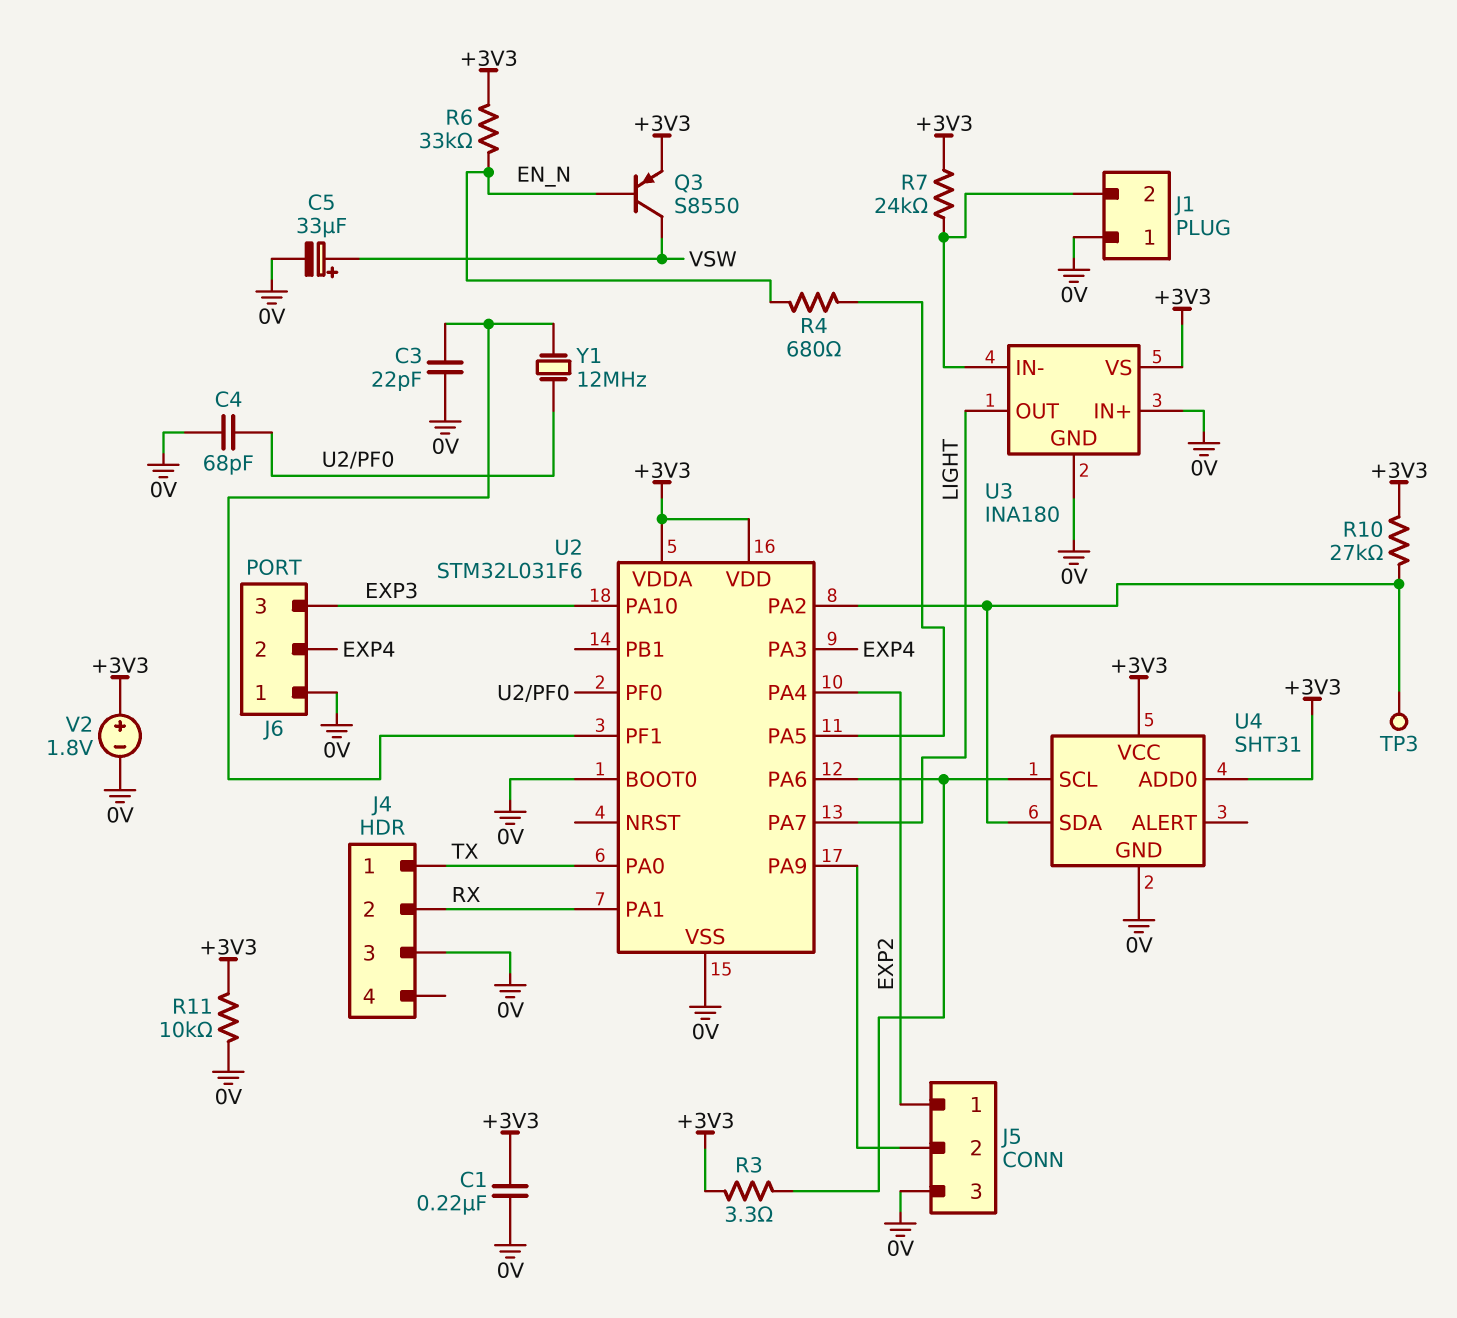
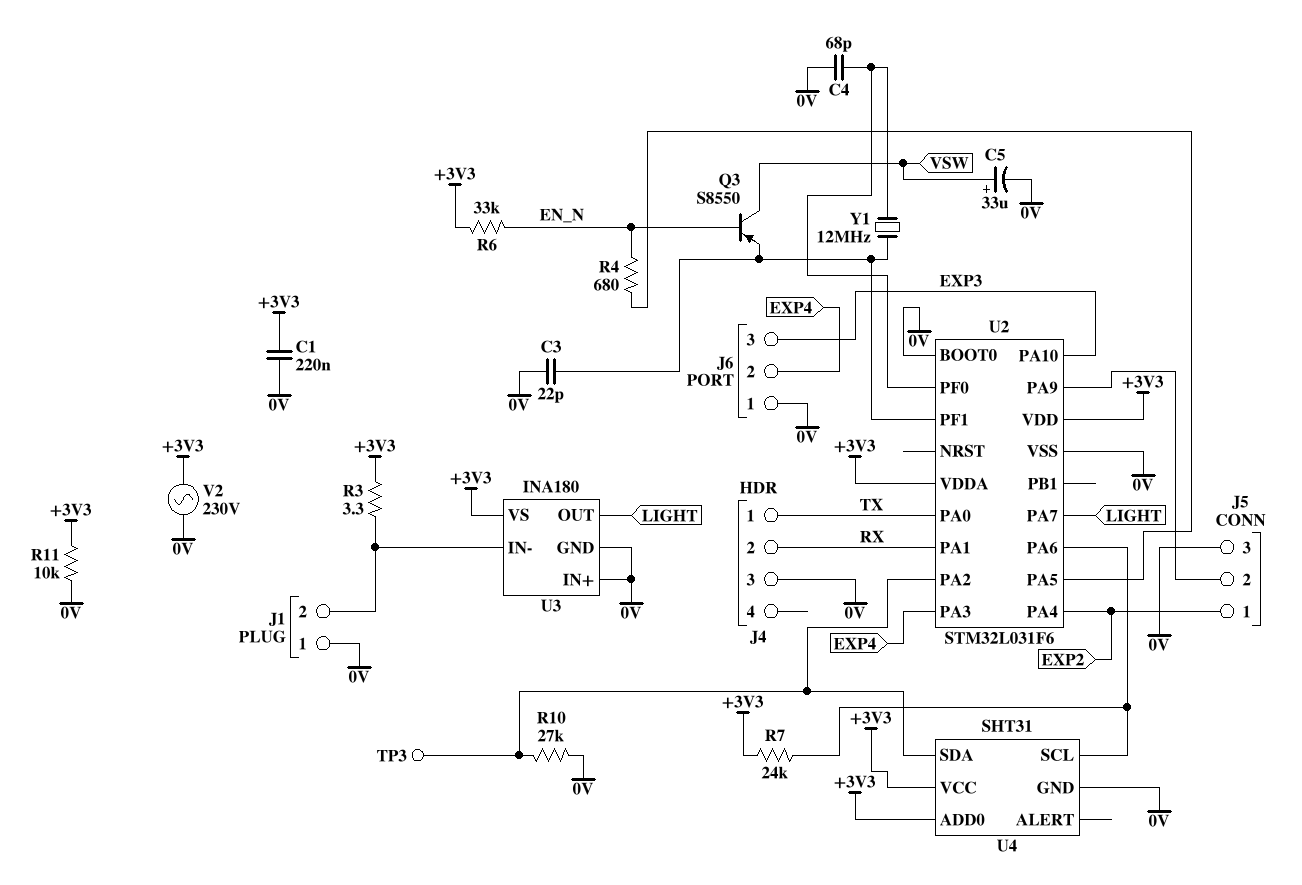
Q3: PNP S8550 (B EN_N, C VSW, E +3V3) -> PNP S8550 (B EN_N, C VSW, E U2/PF1)
R3: 3.3 (+3V3, U2/PA6) -> 3.3 (+3V3, J1/2)
R7: 24k (+3V3, J1/2) -> 24k (+3V3, U2/PA6)
R10: 27k (+3V3, U2/PA2) -> 27k (0V, U2/PA2)
V2: 1.8V (plus +3V3, minus 0V) -> AC 230V (+3V3, 0V)

